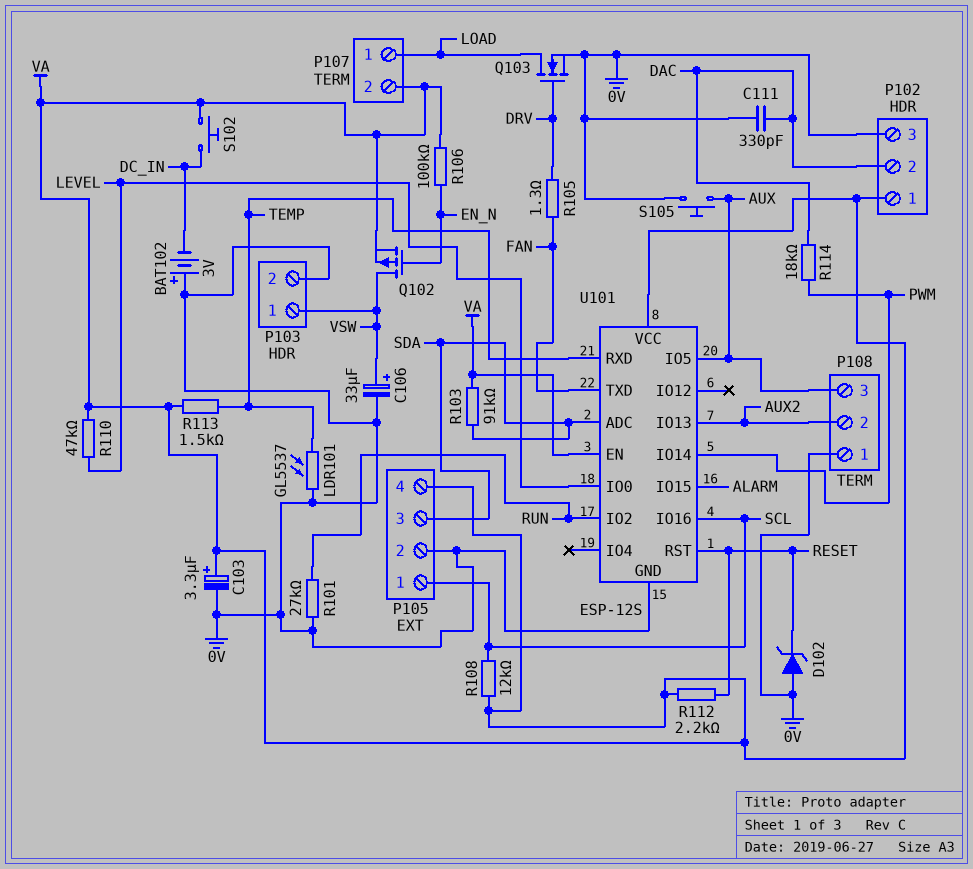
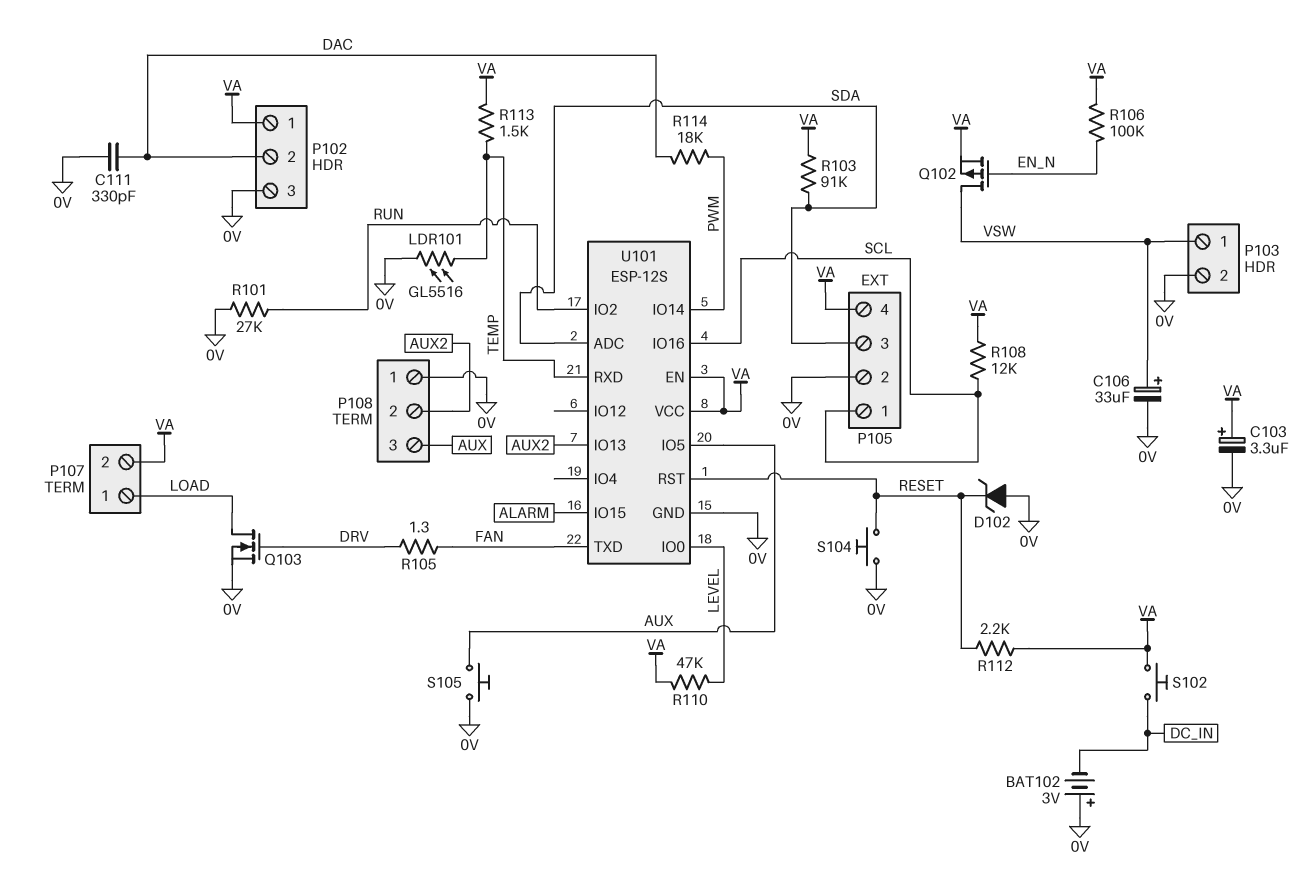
LDR101: GL5537 (0V, TEMP) -> GL5516 (0V, TEMP)
S104: none -> button (0V, RESET)

